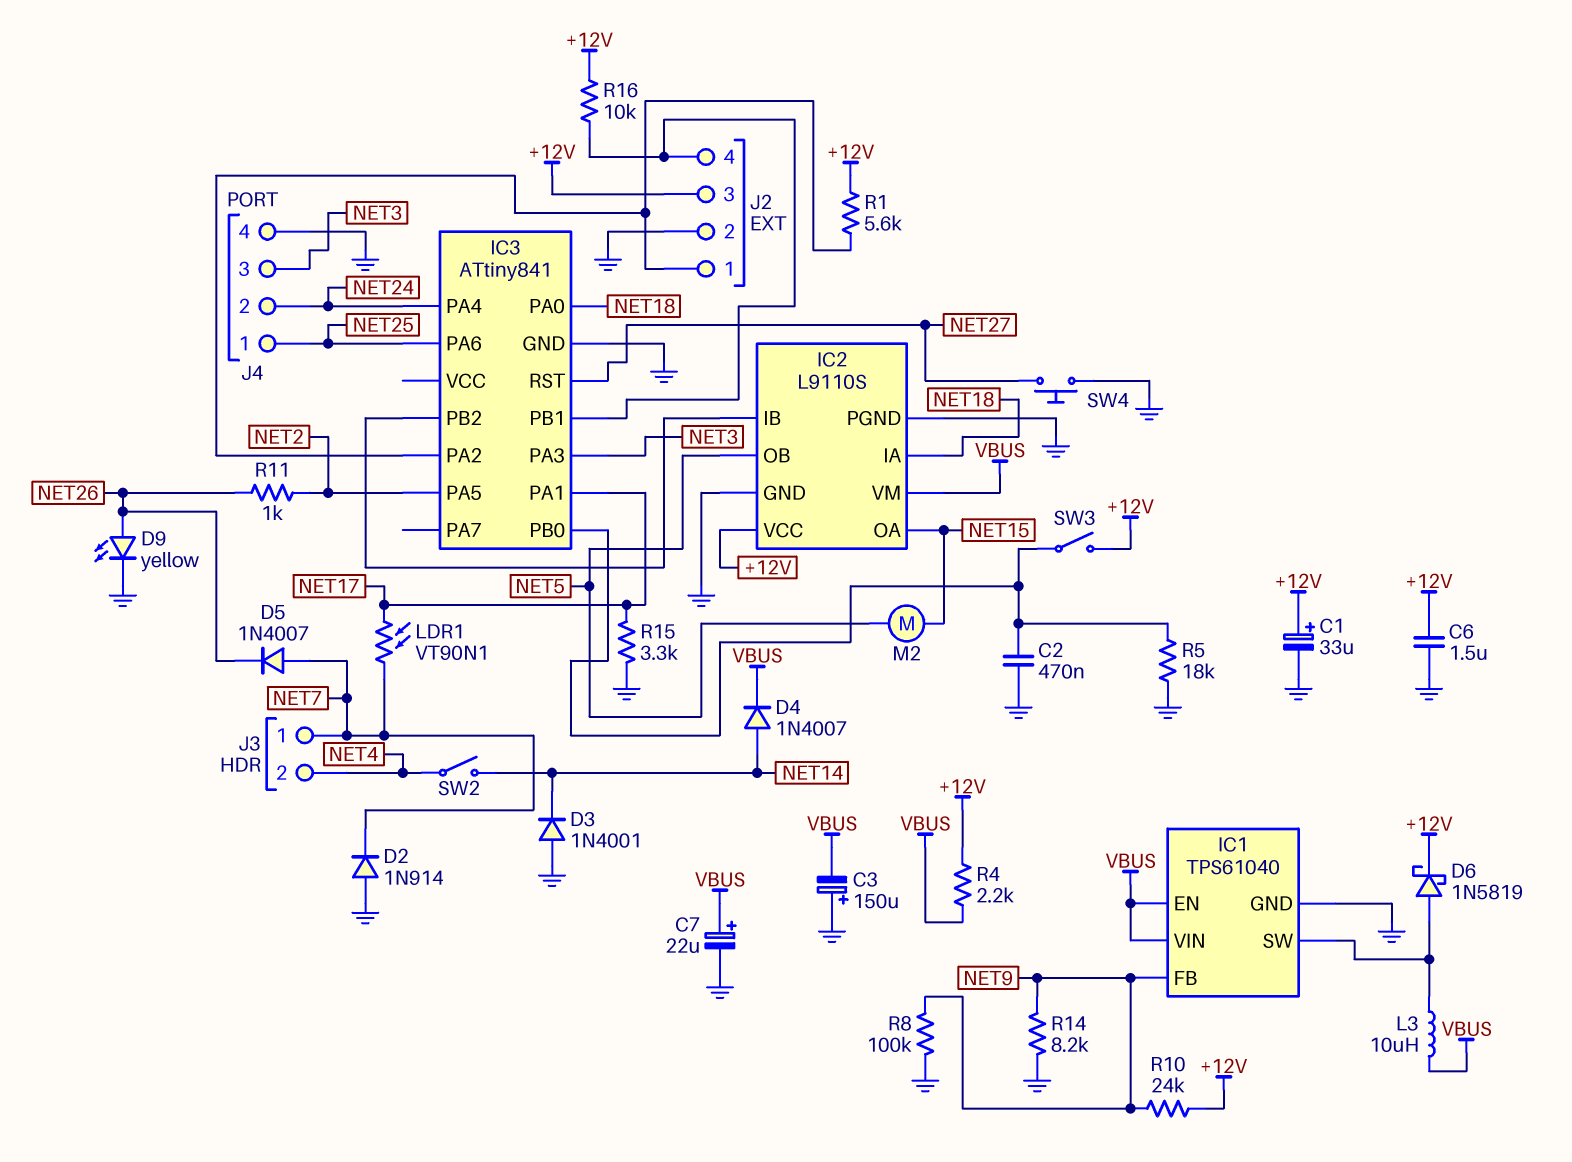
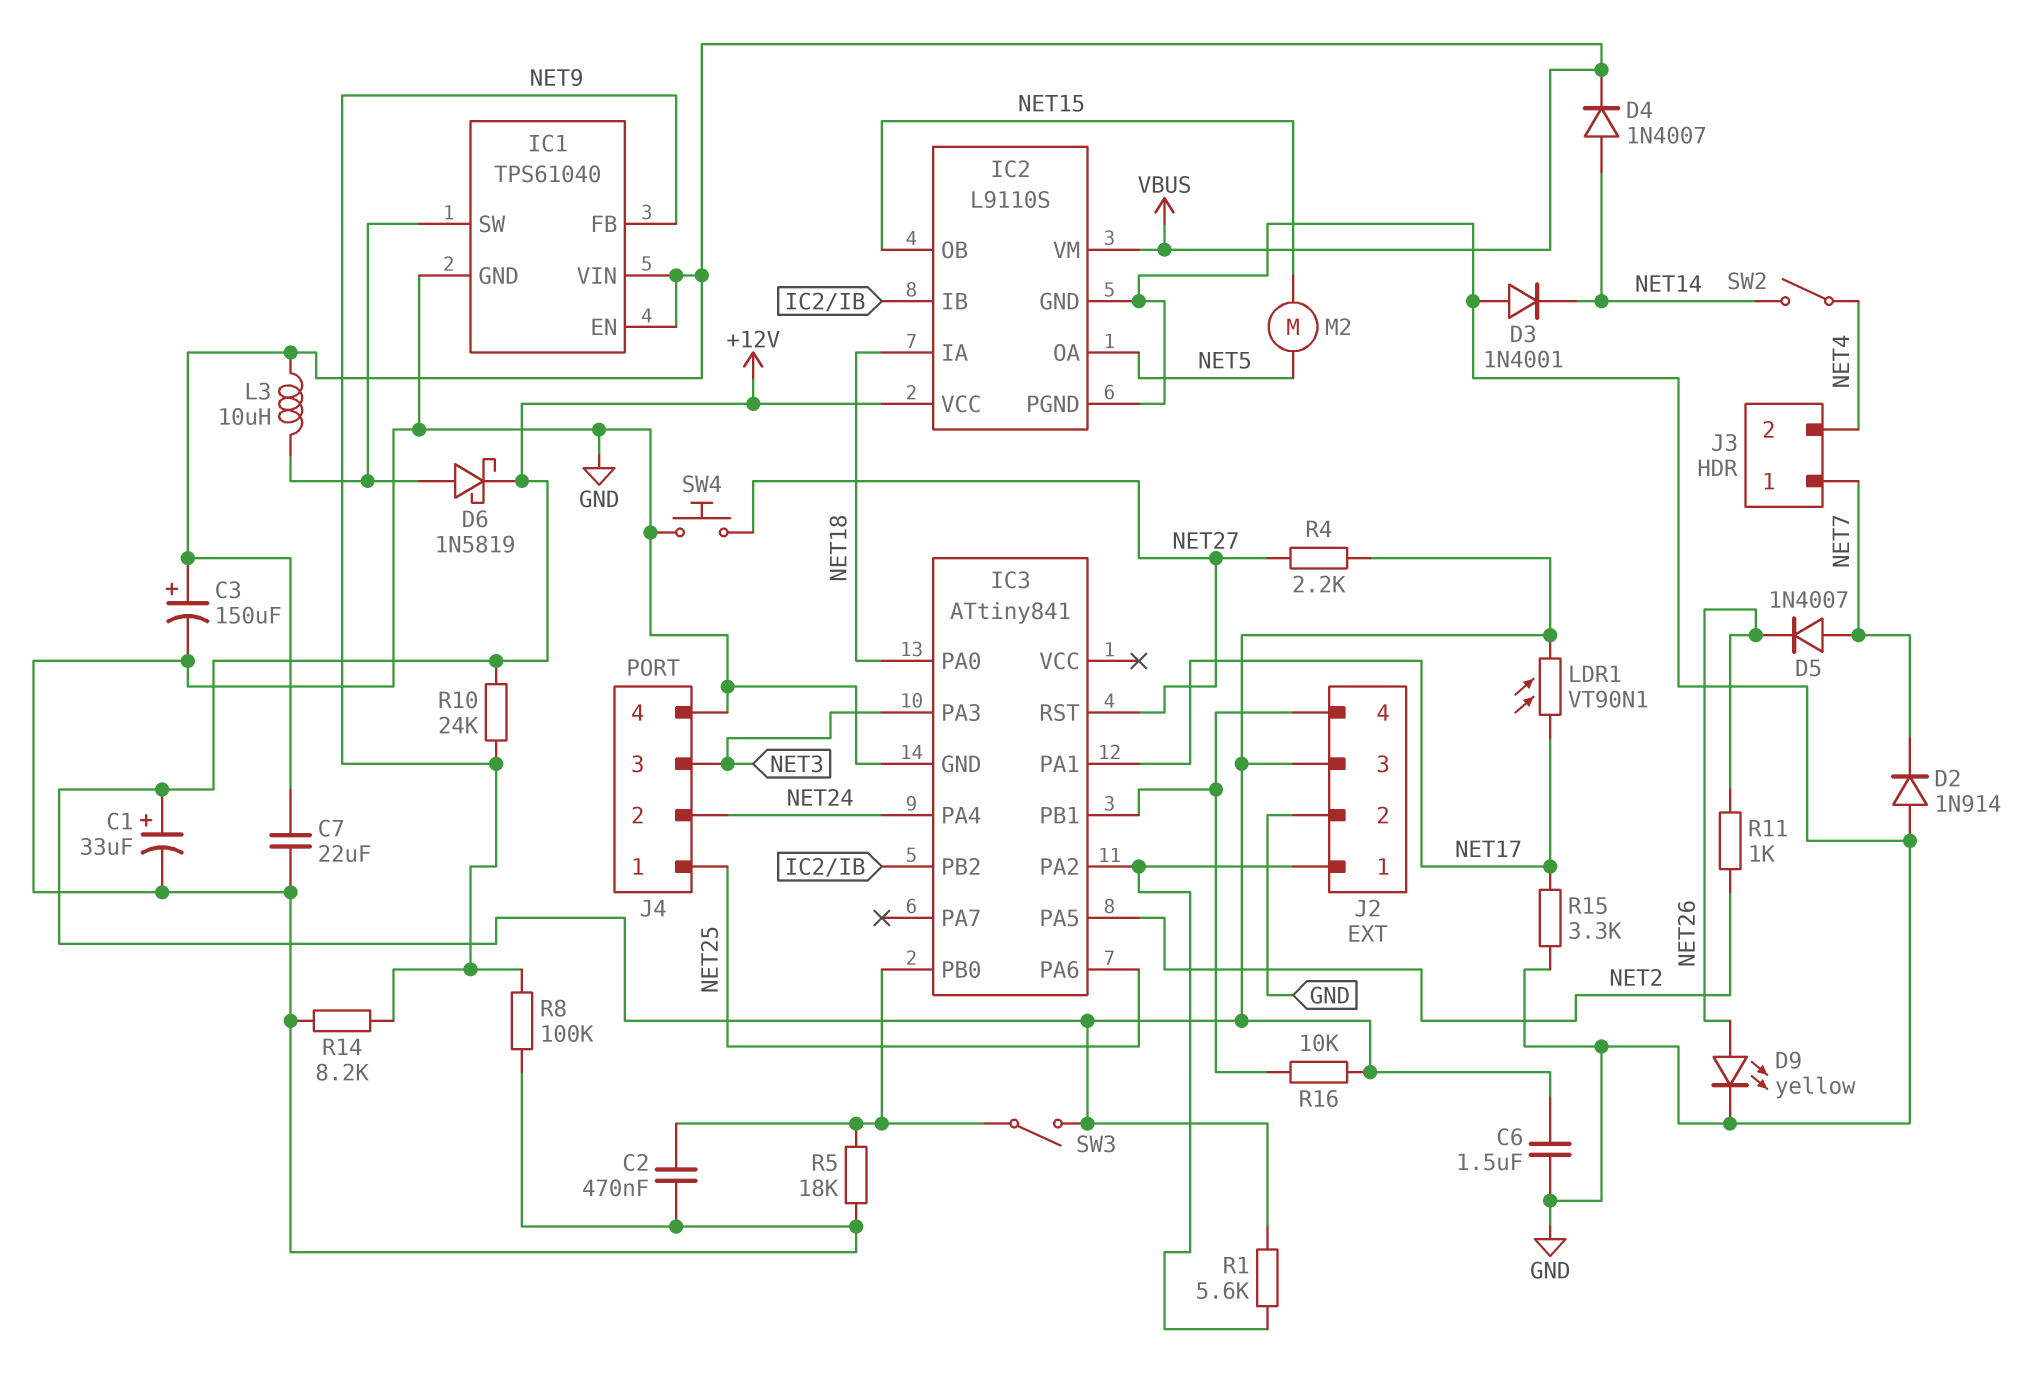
C3: 150uF (plus GND, minus VBUS) -> 150uF (plus VBUS, minus GND)
C7: 22uF (plus VBUS, minus GND) -> 22uF (GND, VBUS)
IC2 pin OA: NET15 -> NET5
IC2 pin OB: NET5 -> NET15
LDR1: VT90N1 (NET7, NET17) -> VT90N1 (+12V, NET17)
R4: 2.2k (+12V, VBUS) -> 2.2k (+12V, NET27)

